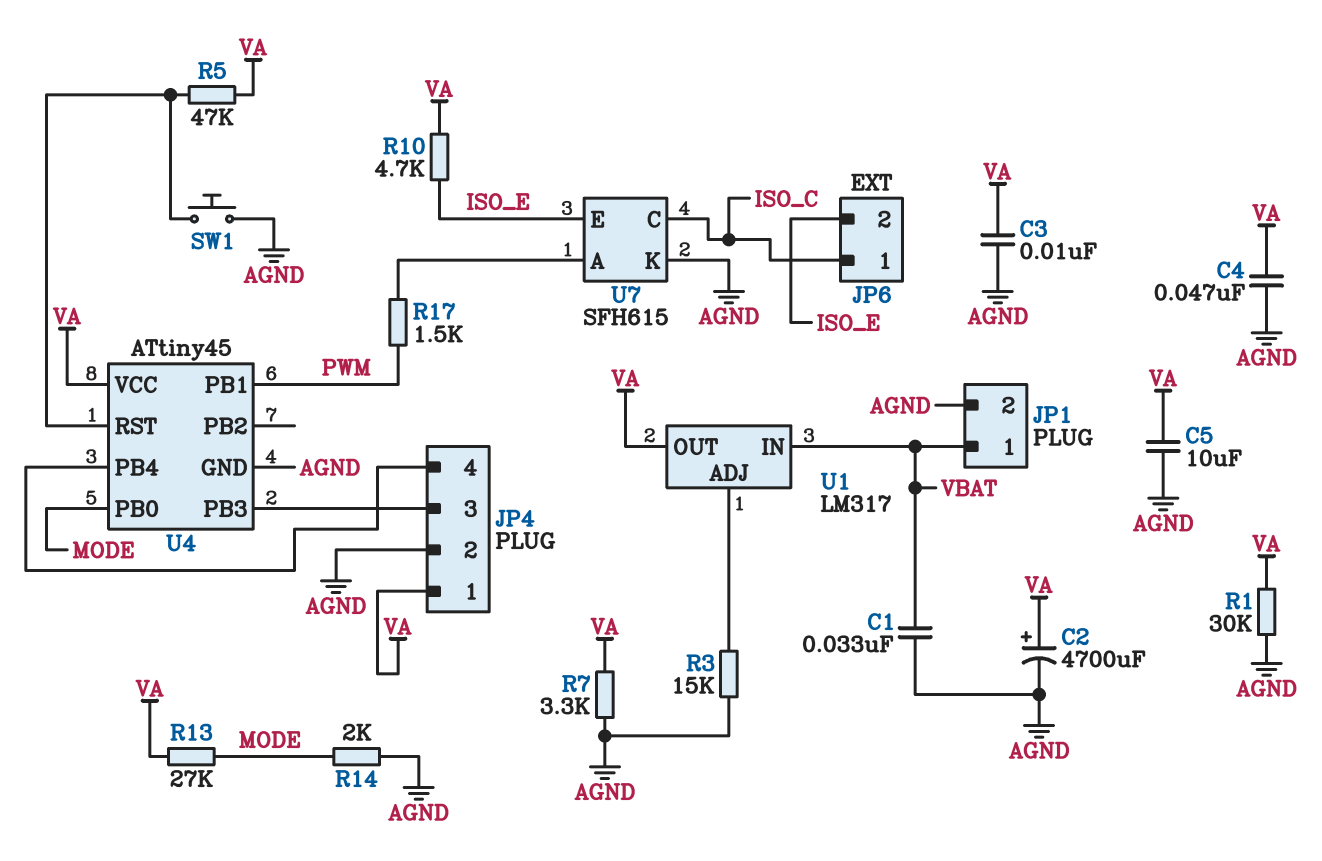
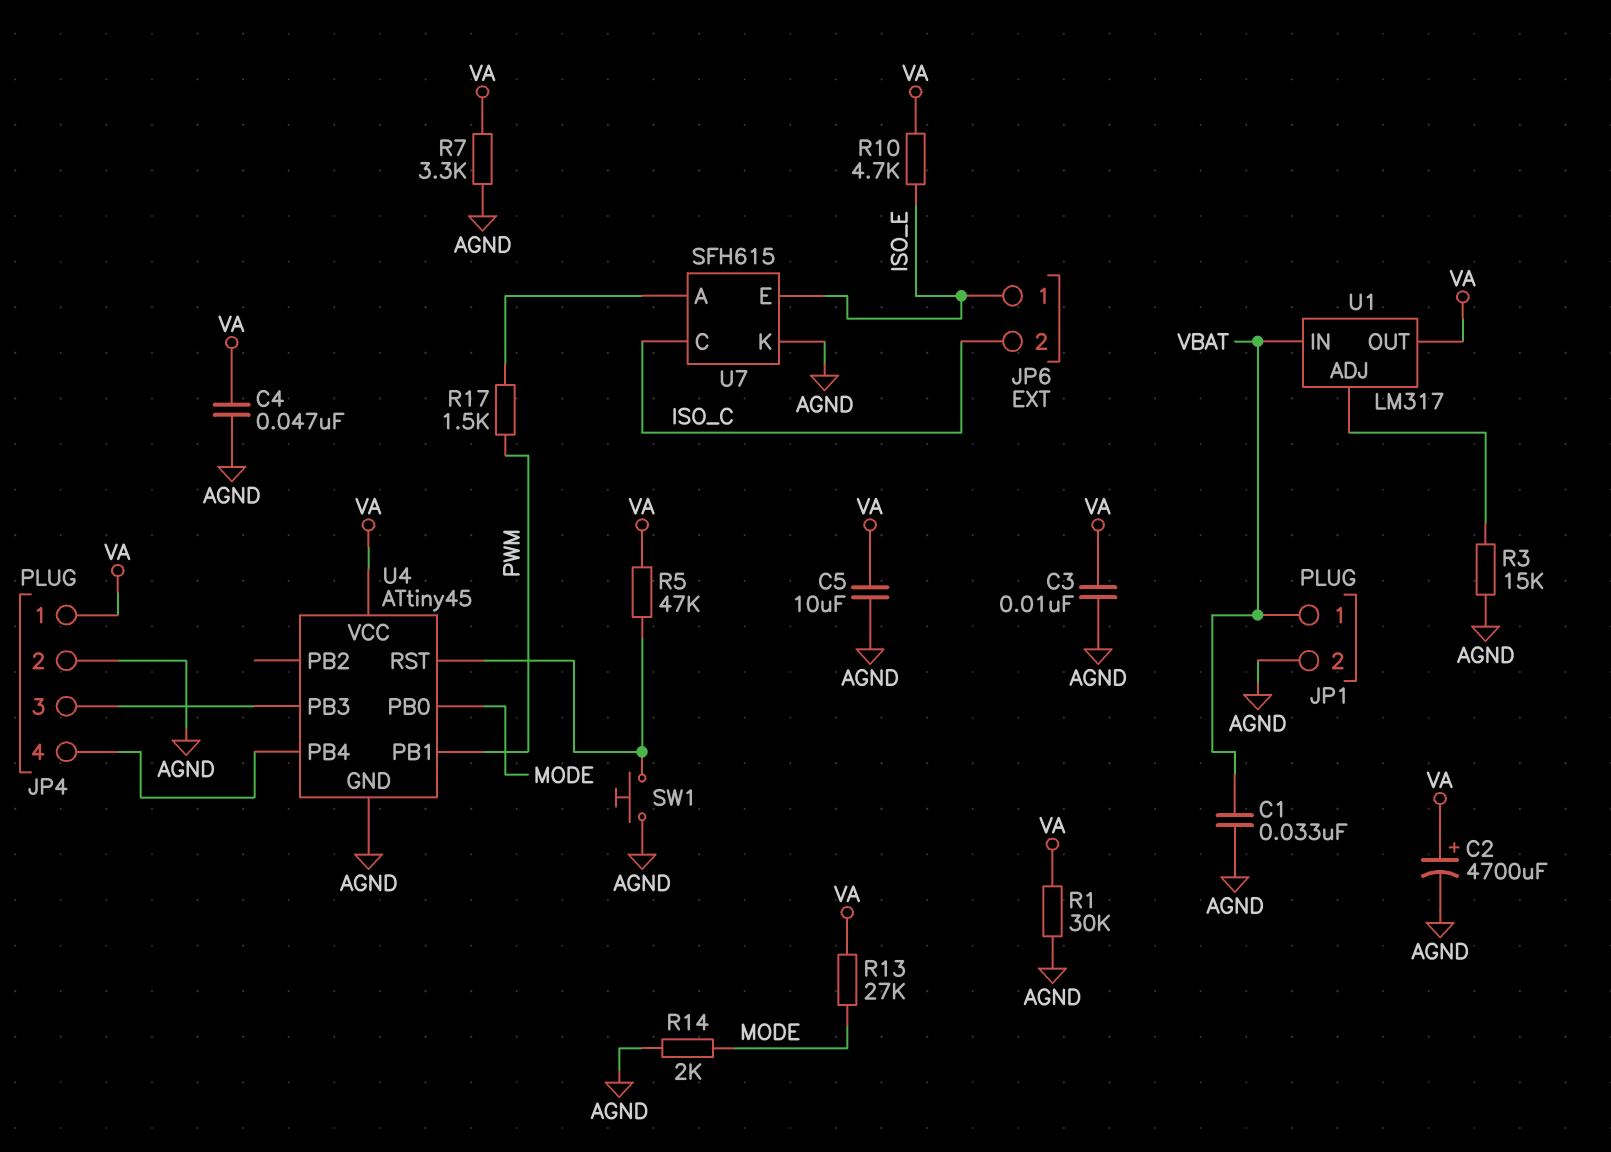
JP6 pin 1: ISO_C -> ISO_E
JP6 pin 2: ISO_E -> ISO_C

